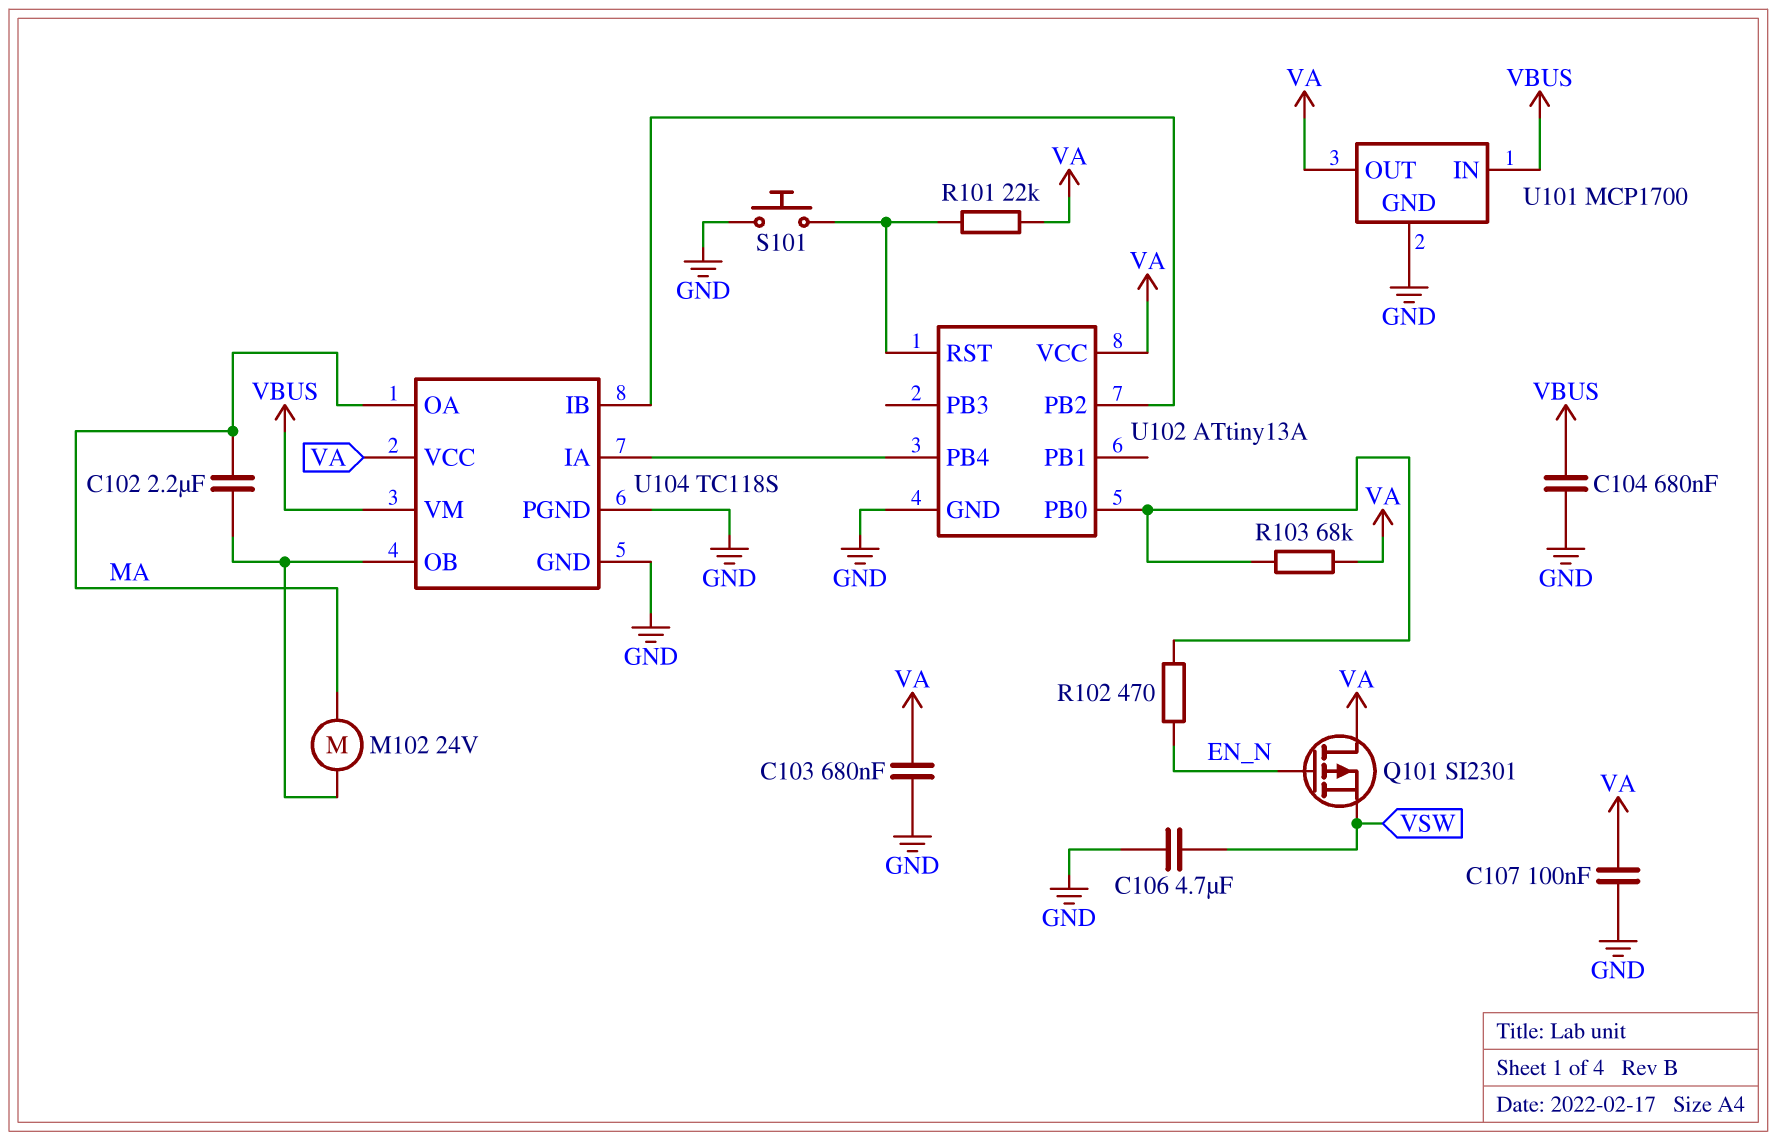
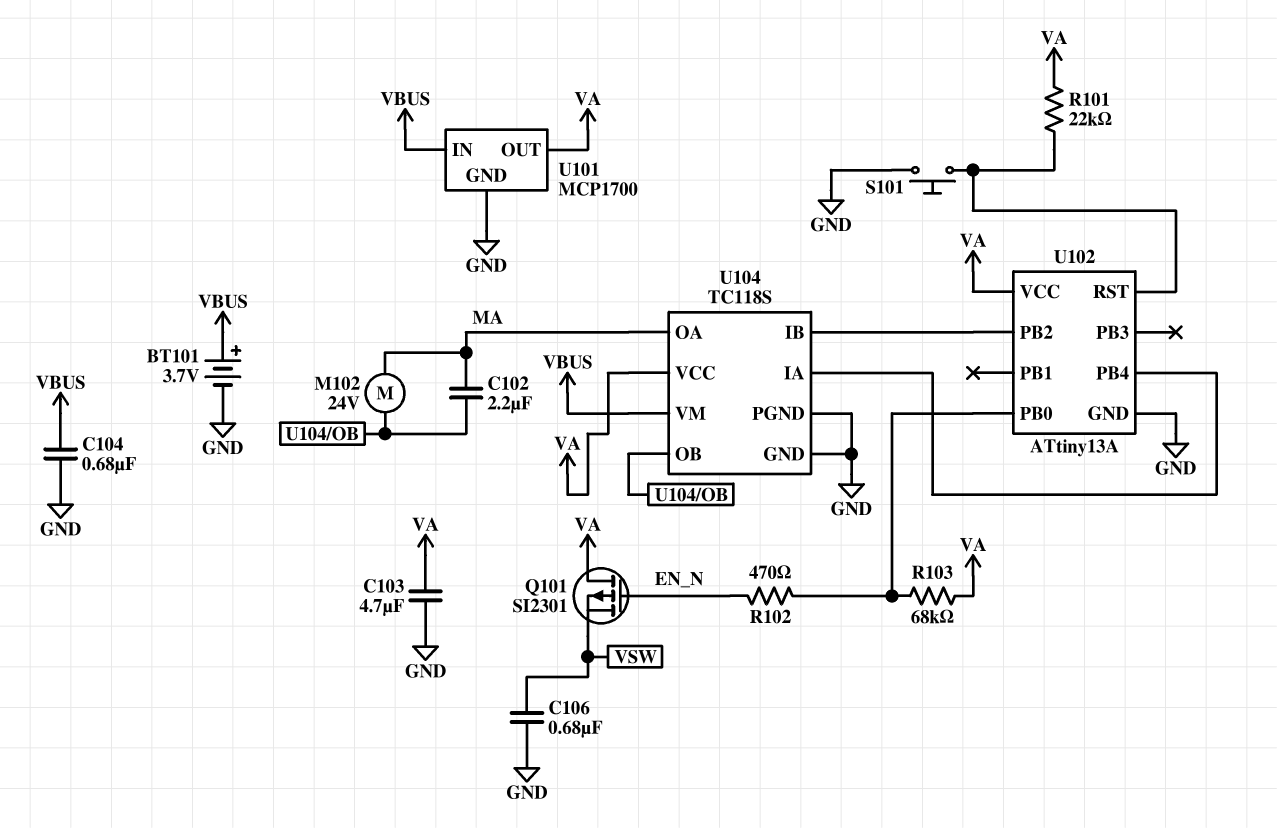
BT101: none -> 3.7V (plus VBUS, minus GND)
C103: 680nF (GND, VA) -> 4.7uF (GND, VA)
C106: 4.7uF (GND, VSW) -> 680nF (GND, VSW)
C107: 100nF (GND, VA) -> none

